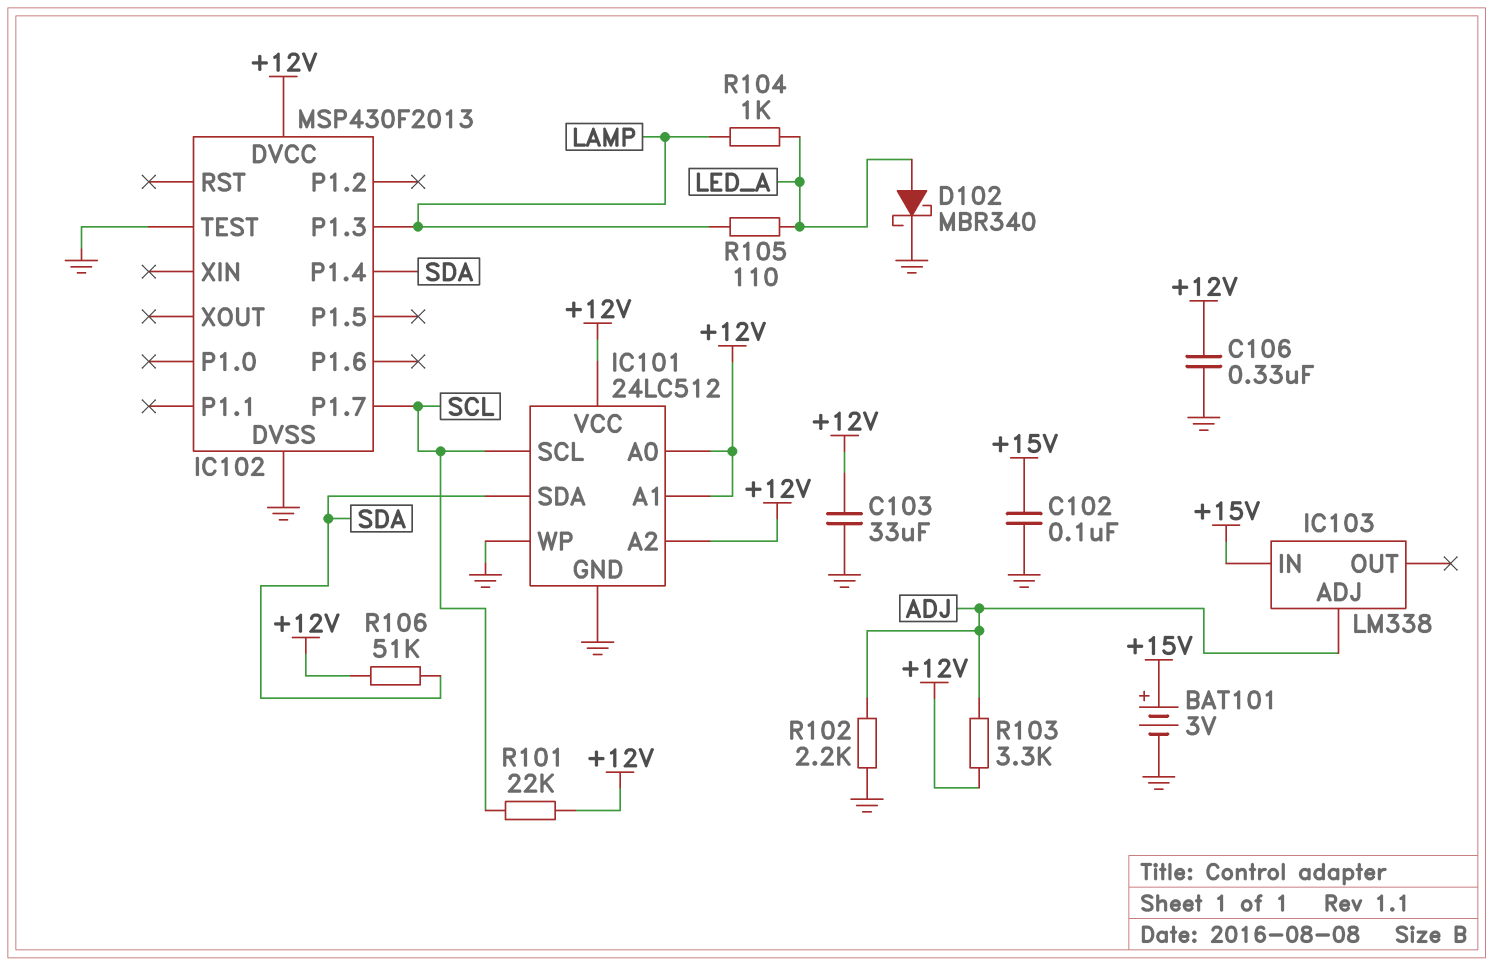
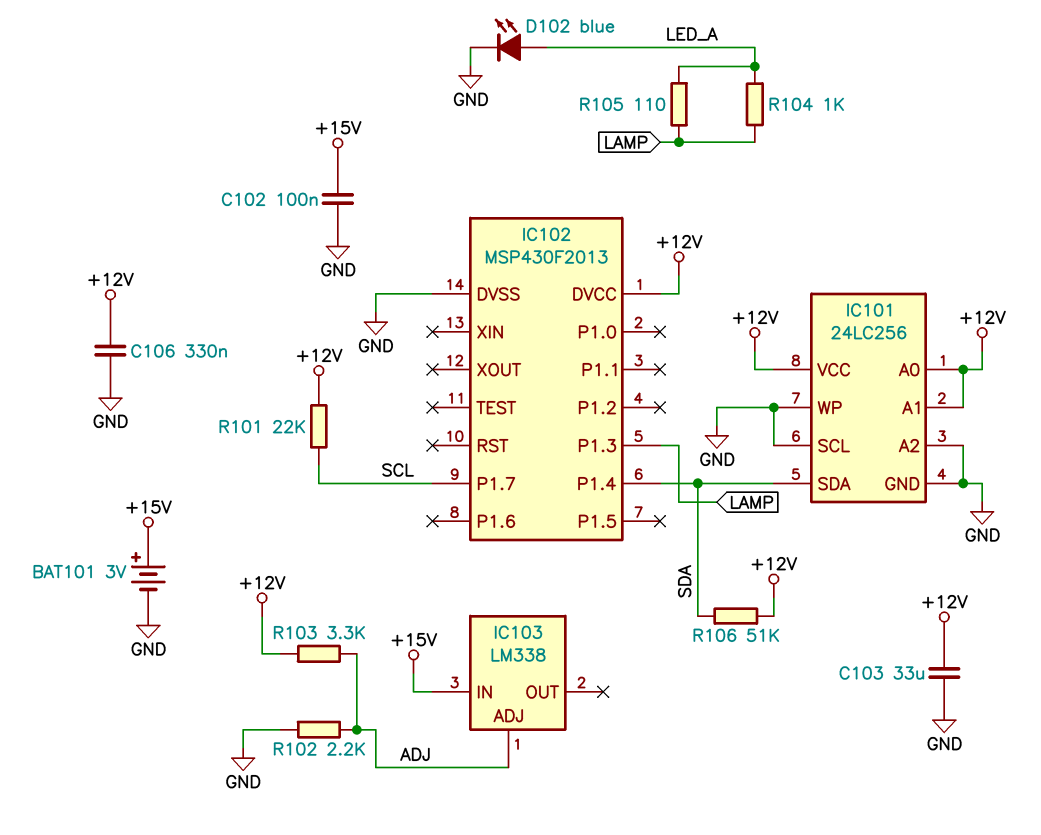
D102: schottky MBR340 (A LED_A, K GND) -> LED blue (A LED_A, K GND)
IC101: 24LC512 -> 24LC256
IC101 pin A2: +12V -> GND
IC101 pin SCL: SCL -> GND
IC102 pin TEST: GND -> none

